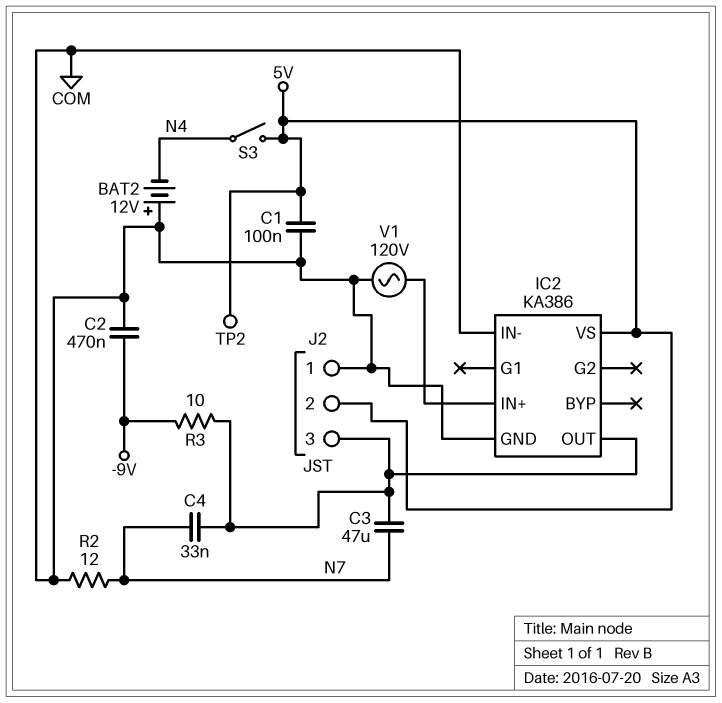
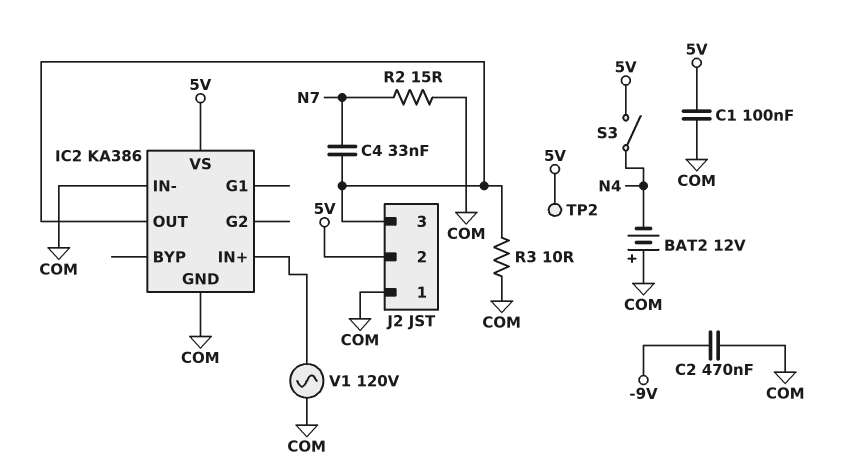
C3: 47uF (IC2/OUT, N7) -> none
R2: 12 (COM, N7) -> 15 (COM, N7)
R3: 10 (-9V, IC2/OUT) -> 10 (COM, IC2/OUT)

